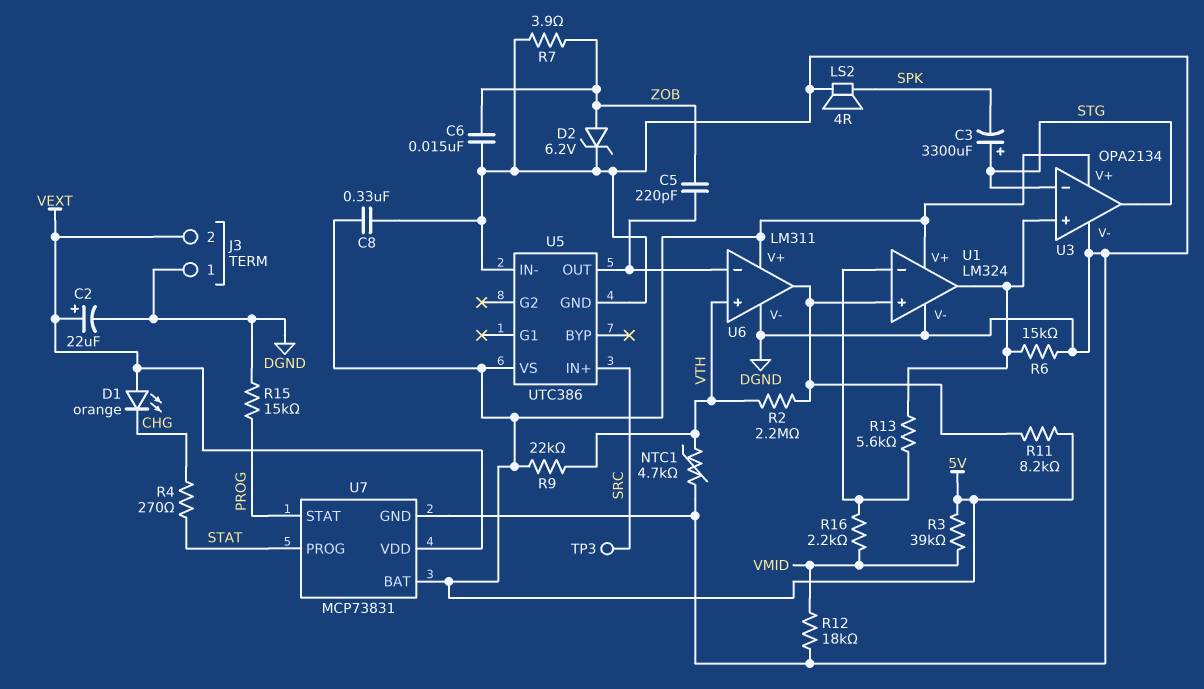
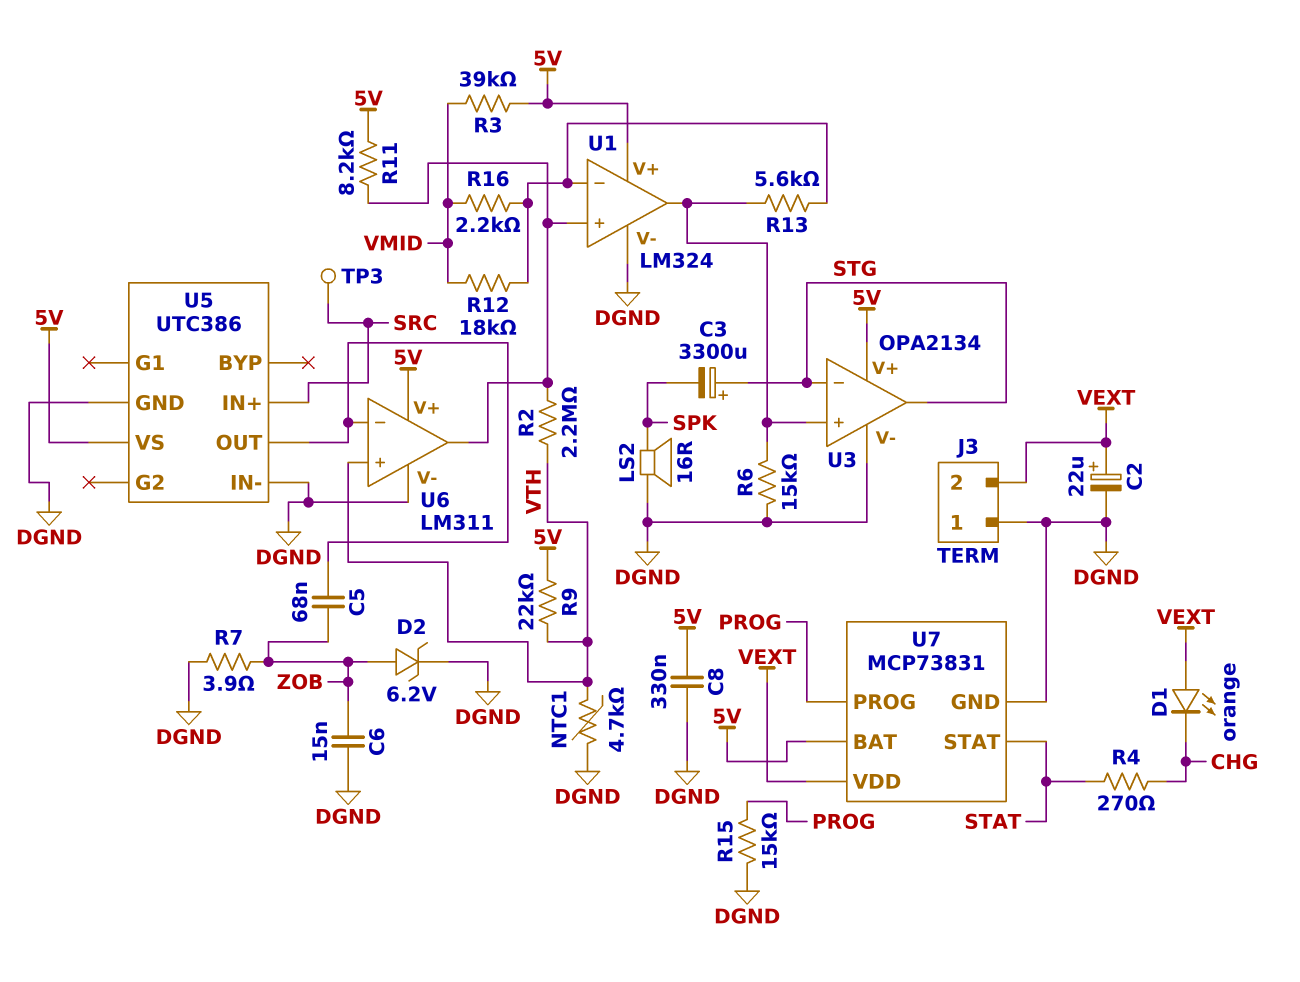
C5: 220pF (U5/OUT, ZOB) -> 68nF (U5/OUT, ZOB)
LS2: speaker 4R (DGND, SPK) -> speaker 16R (DGND, SPK)
R12: 18k (DGND, VMID) -> 18k (U1/in-, VMID)
U7 pin PROG: STAT -> PROG
U7 pin STAT: PROG -> STAT

